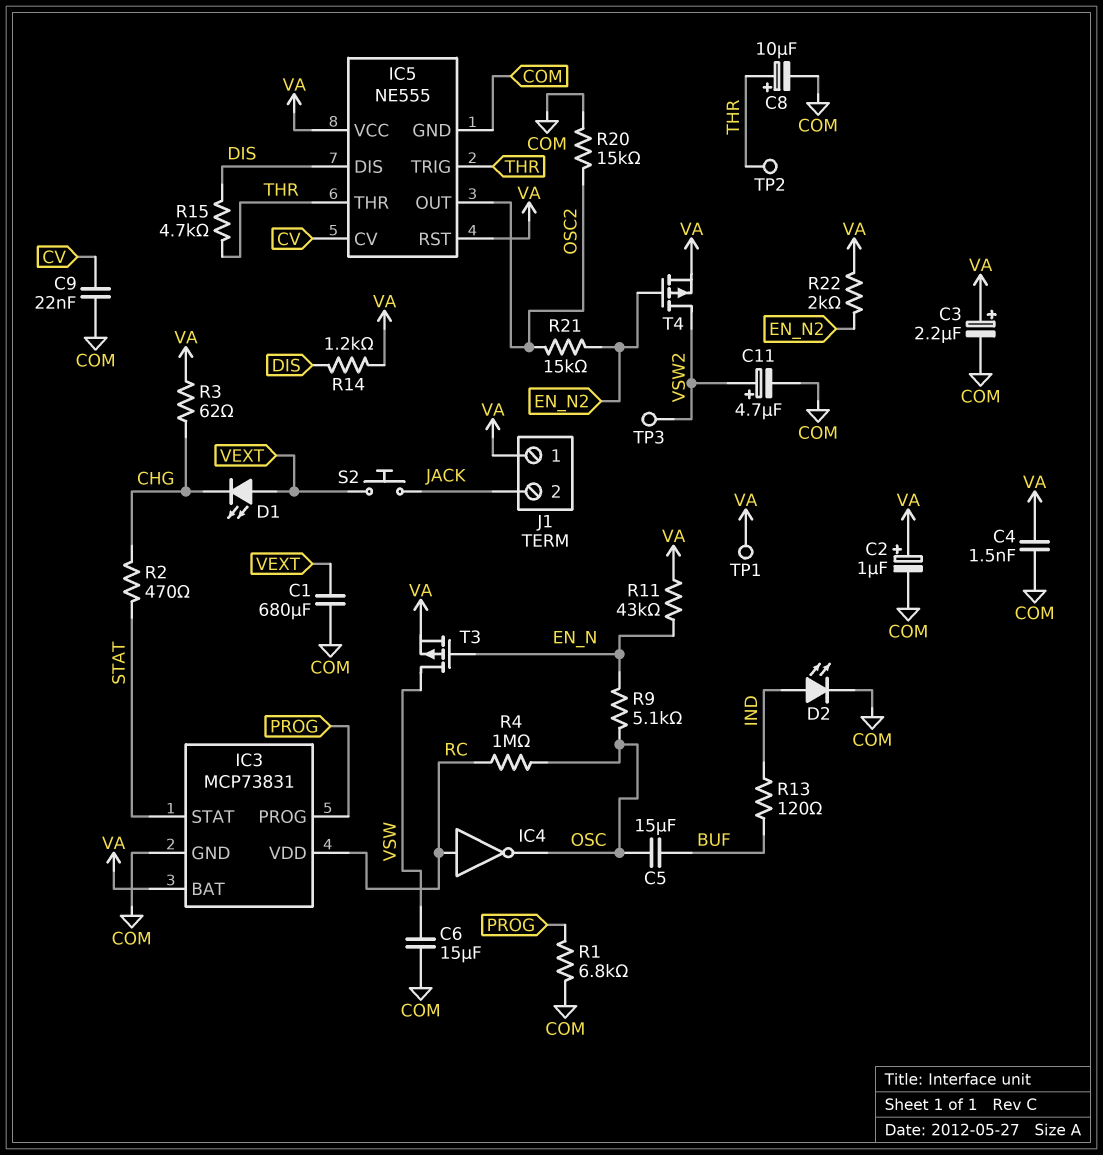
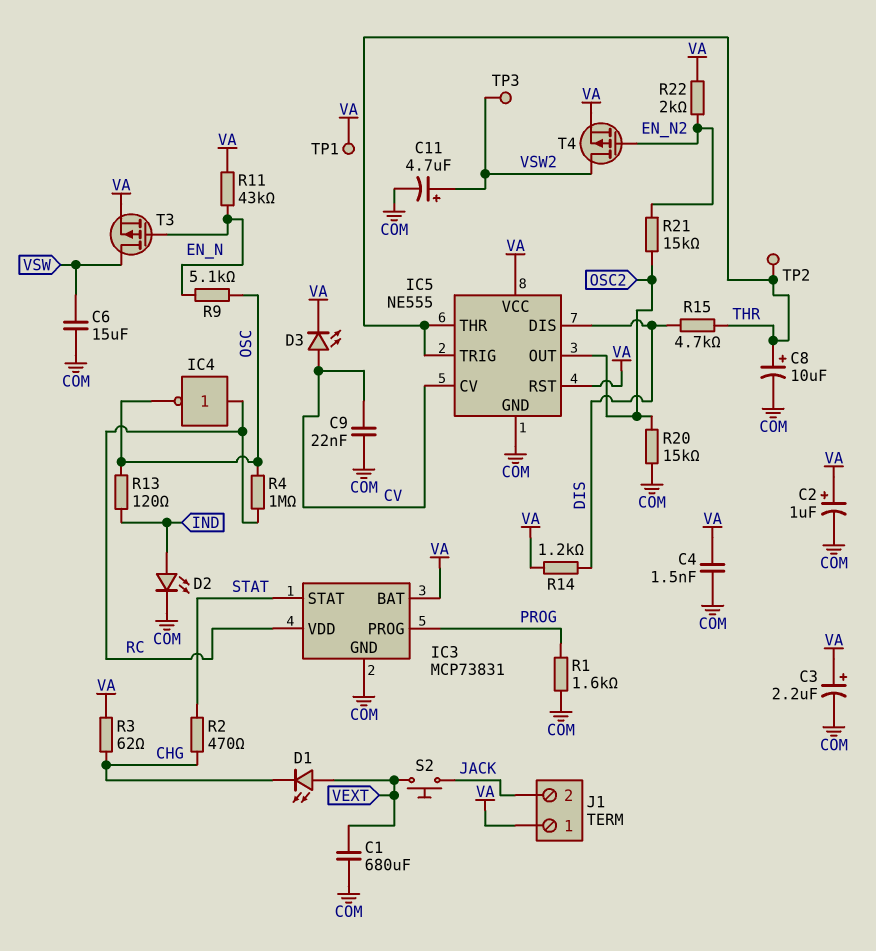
C5: 15uF (BUF, OSC) -> none
D3: none -> LED (A CV, K VA)
R1: 6.8k (COM, PROG) -> 1.6k (COM, PROG)
R13: 120 (BUF, IND) -> 120 (IND, OSC)

